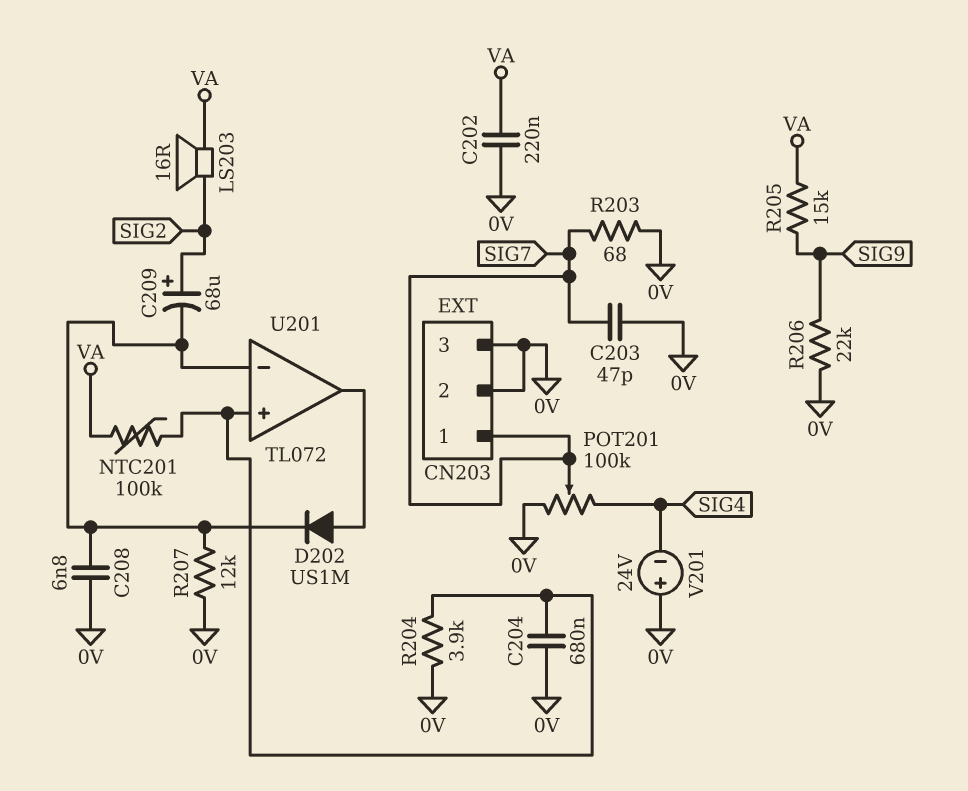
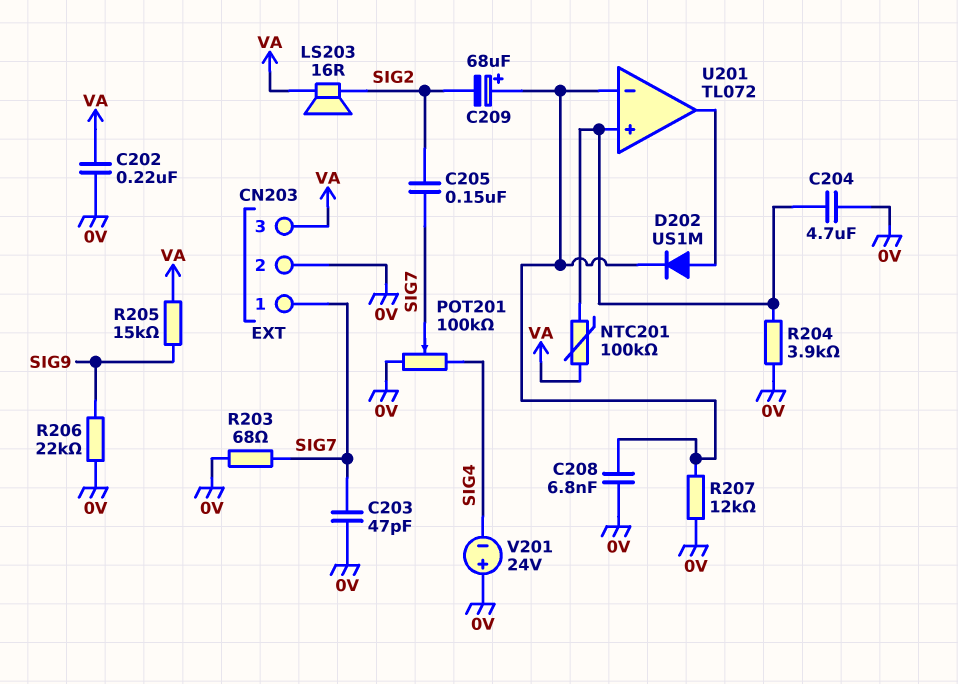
C204: 680nF (0V, U201/in+) -> 4.7uF (0V, U201/in+)
C205: none -> 150nF (SIG2, SIG7)
C209: 68uF (plus SIG2, minus U201/in-) -> 68uF (plus U201/in-, minus SIG2)
CN203 pin 3: 0V -> VA

